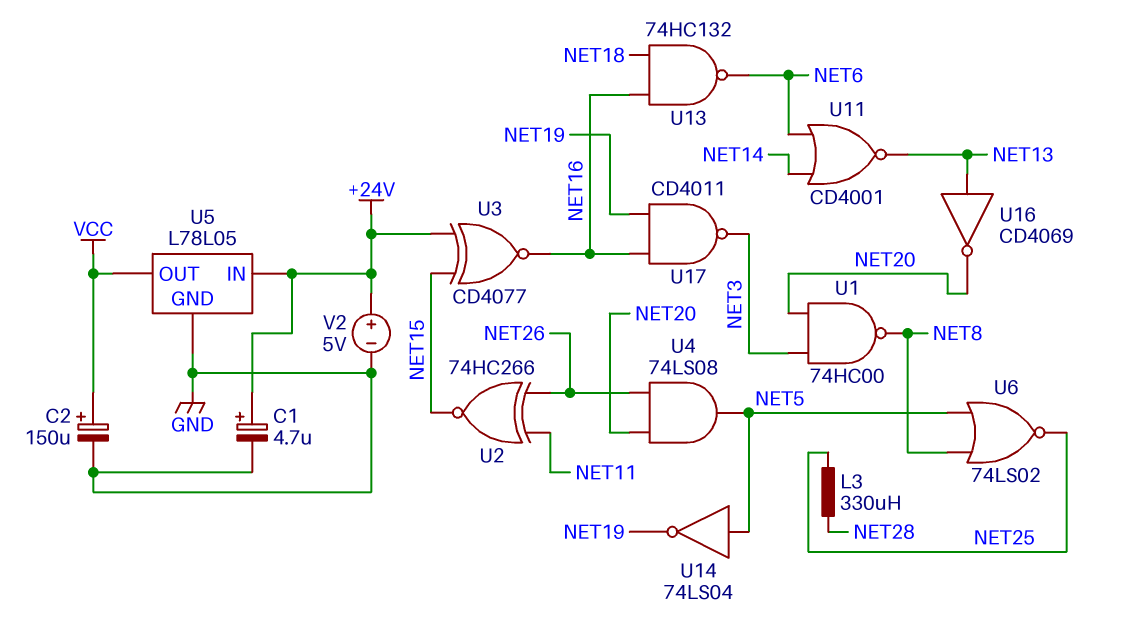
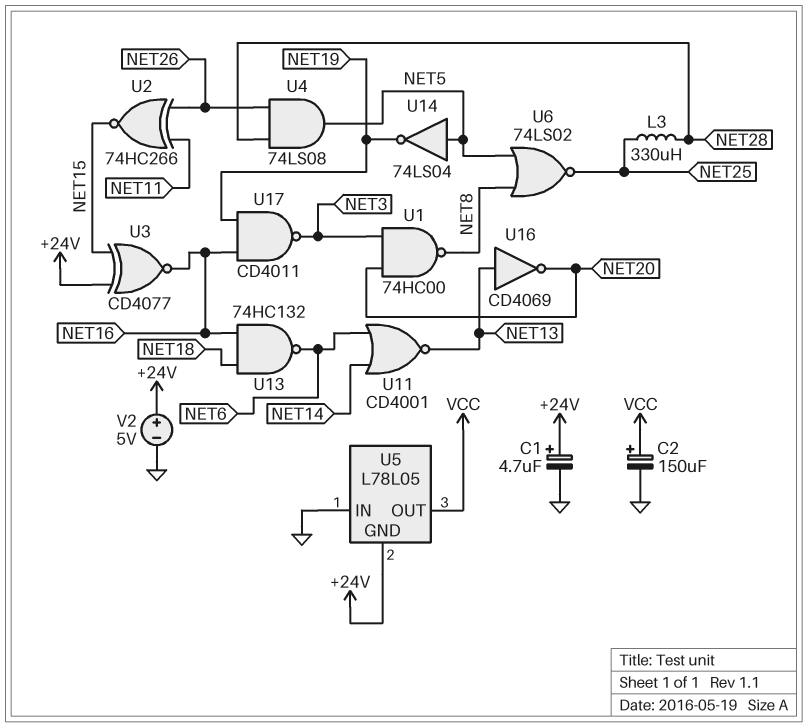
U4: AND 74LS08 (in NET20, in NET26, out NET5) -> AND 74LS08 (in NET26, in NET28, out NET5)
U5 pin GND: GND -> +24V
U5 pin IN: +24V -> GND

